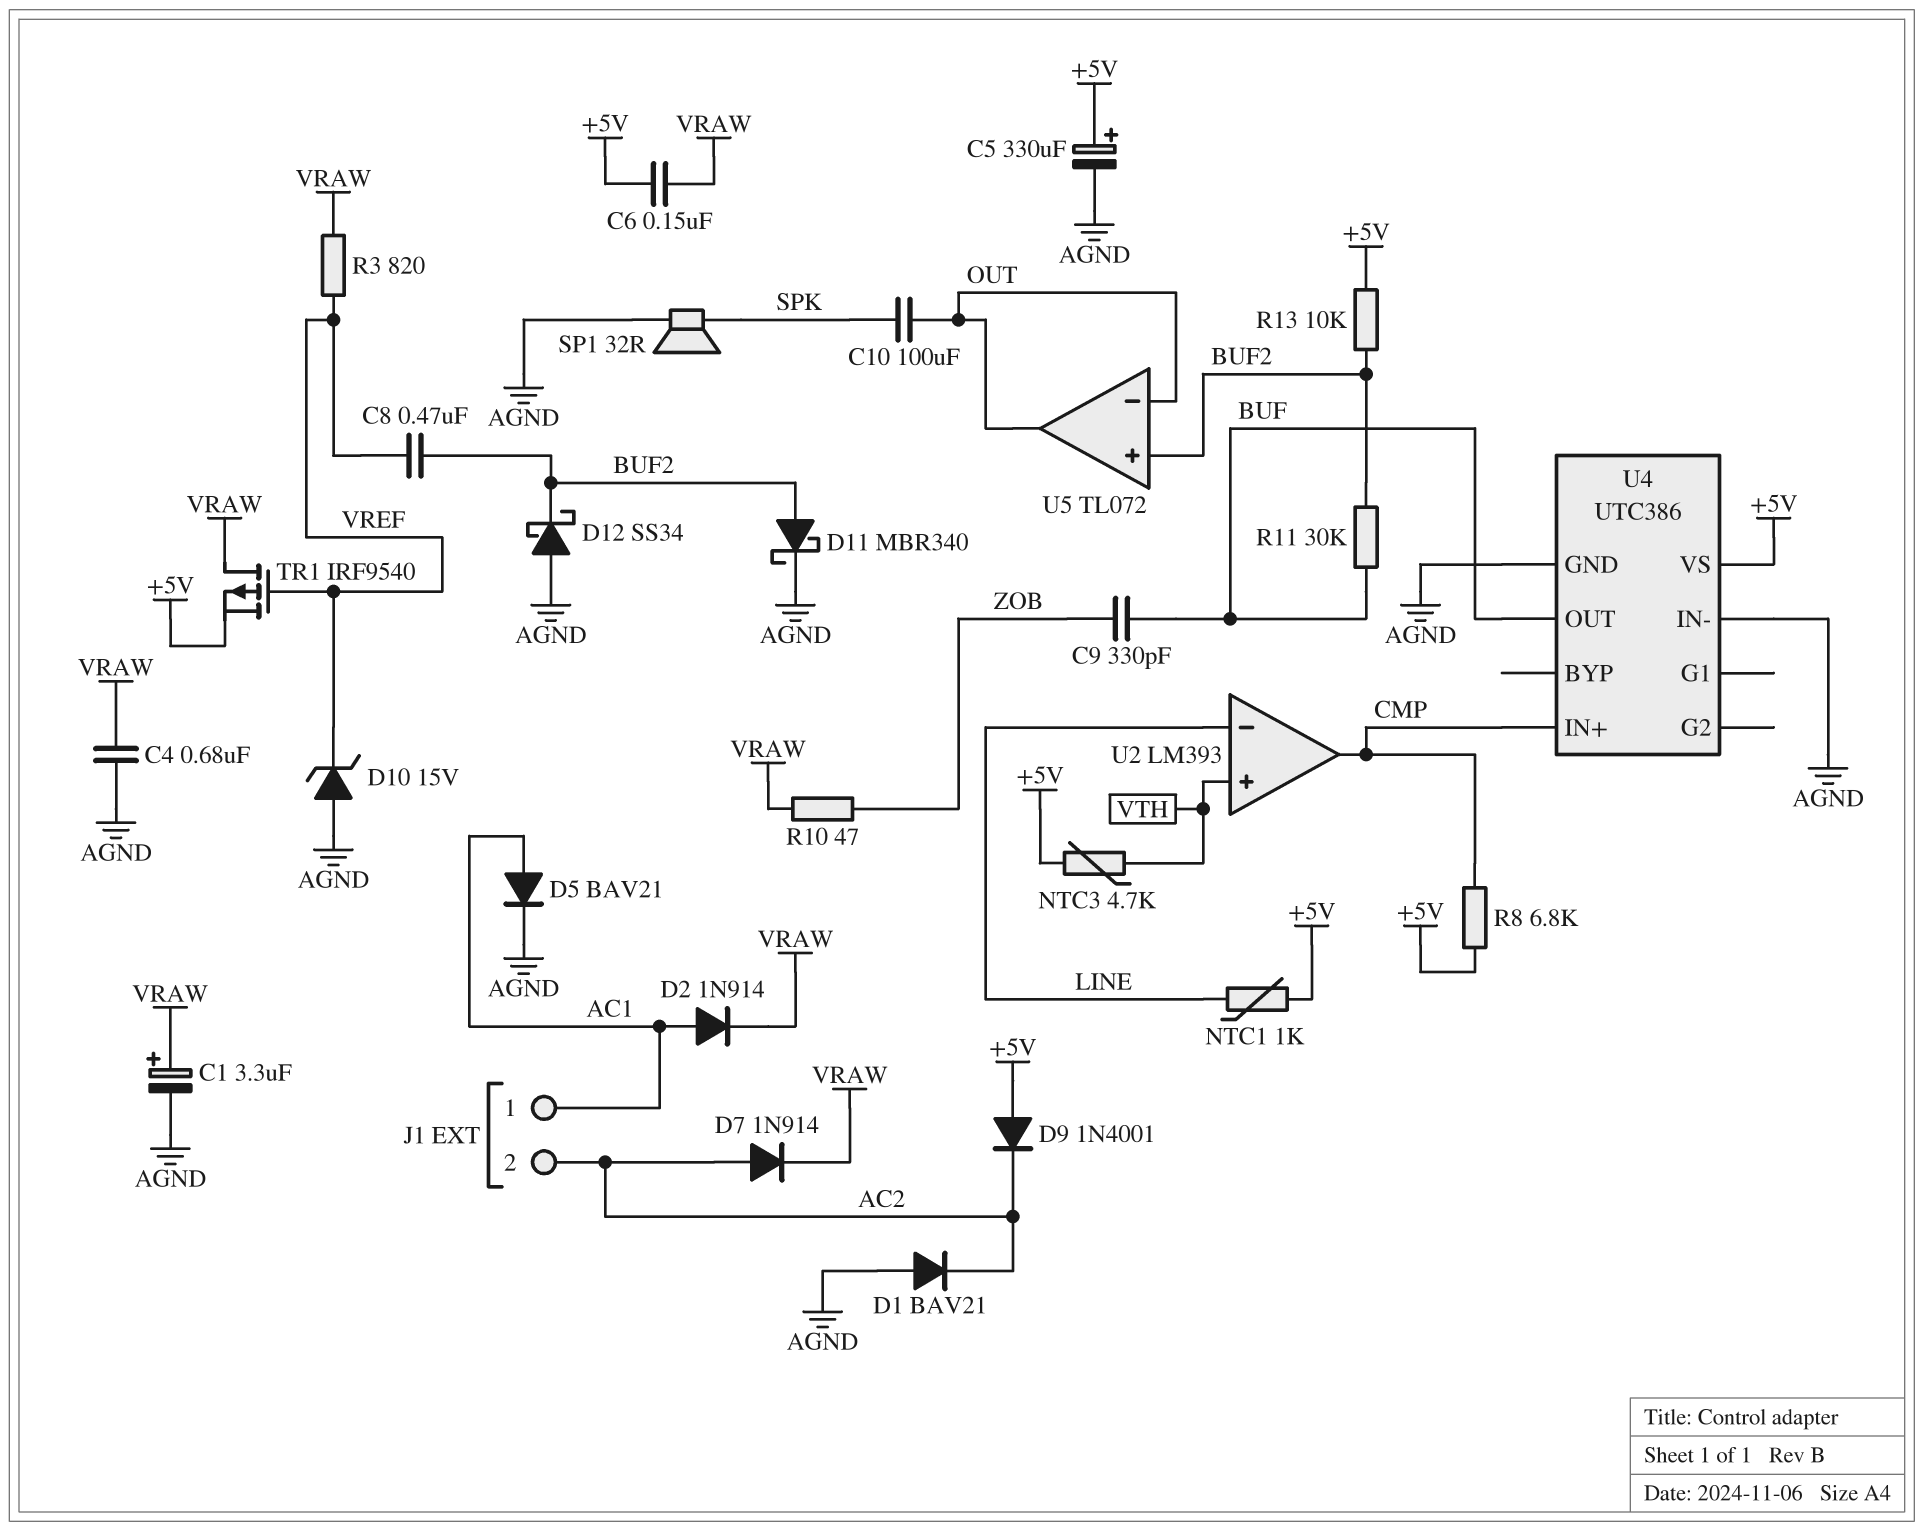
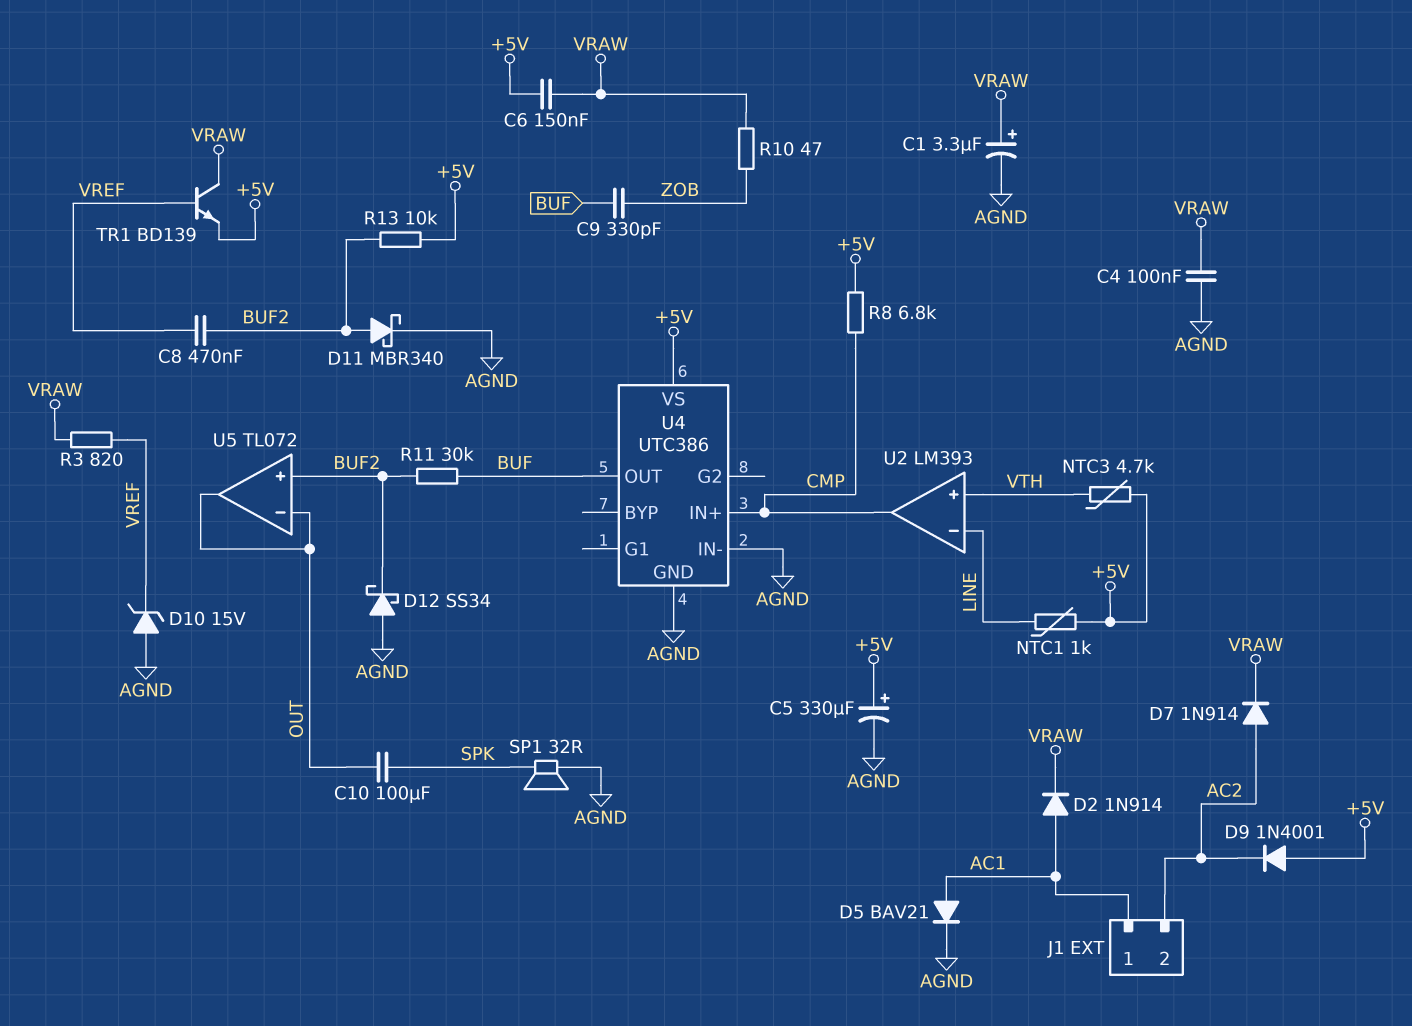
C4: 680nF (AGND, VRAW) -> 100nF (AGND, VRAW)
D1: diode BAV21 (A AGND, K AC2) -> none
TR1: PMOS IRF9540 (G VREF, D VRAW, S +5V) -> NPN BD139 (B VREF, C VRAW, E +5V)

